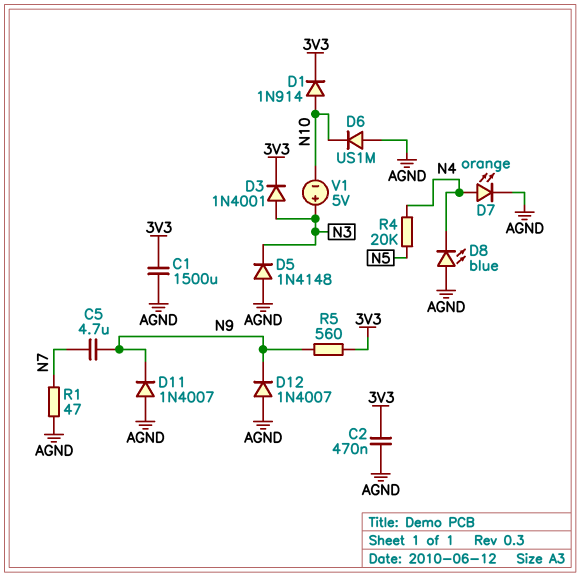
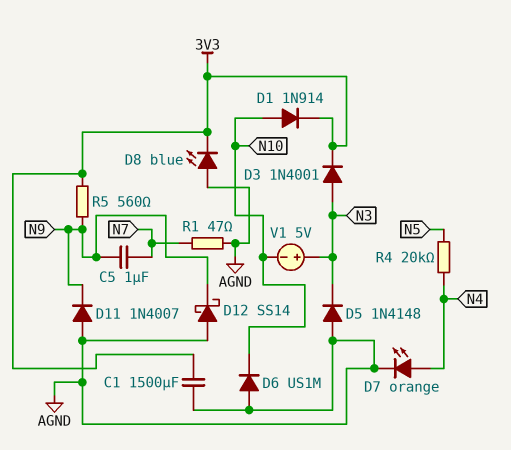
C2: 470nF (3V3, AGND) -> none
C5: 4.7uF (N7, N9) -> 1uF (N7, N9)
D8: LED blue (A AGND, K N4) -> LED blue (A AGND, K 3V3)
D12: diode 1N4007 (A AGND, K N9) -> schottky SS14 (A AGND, K N9)

